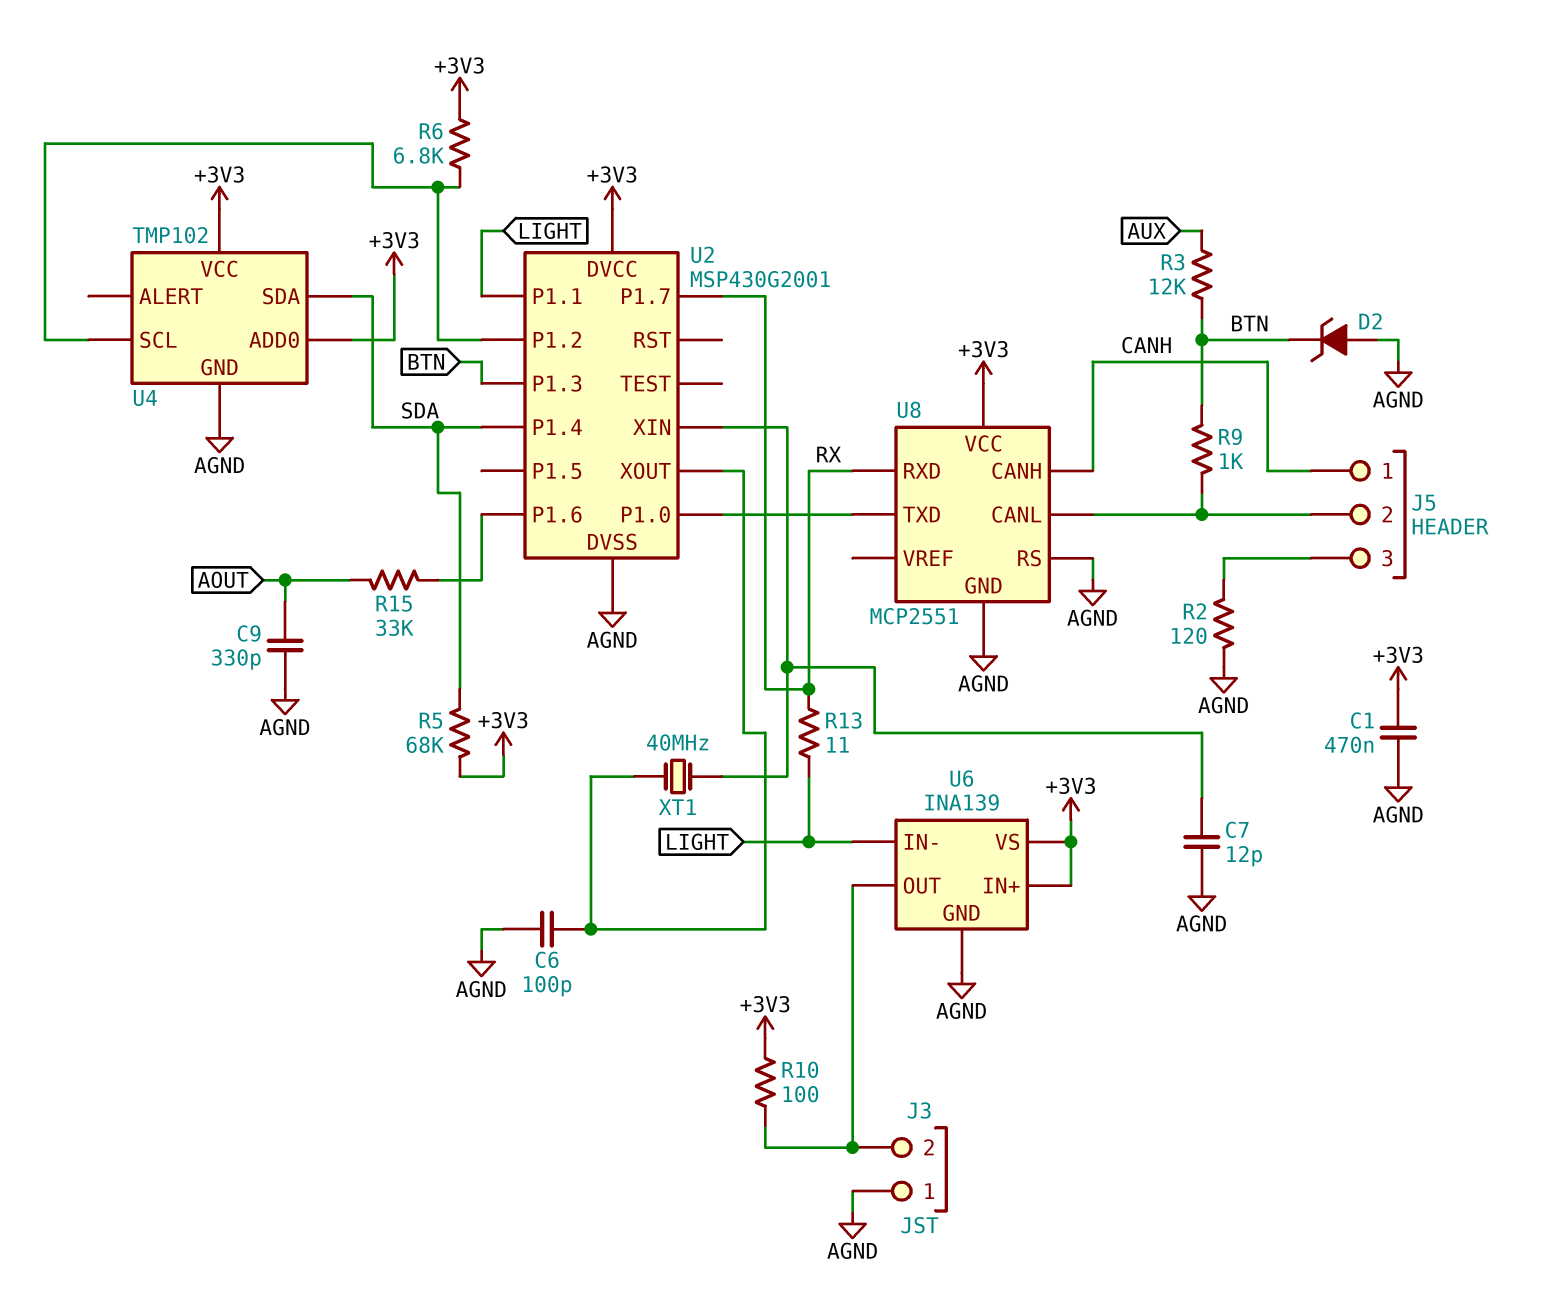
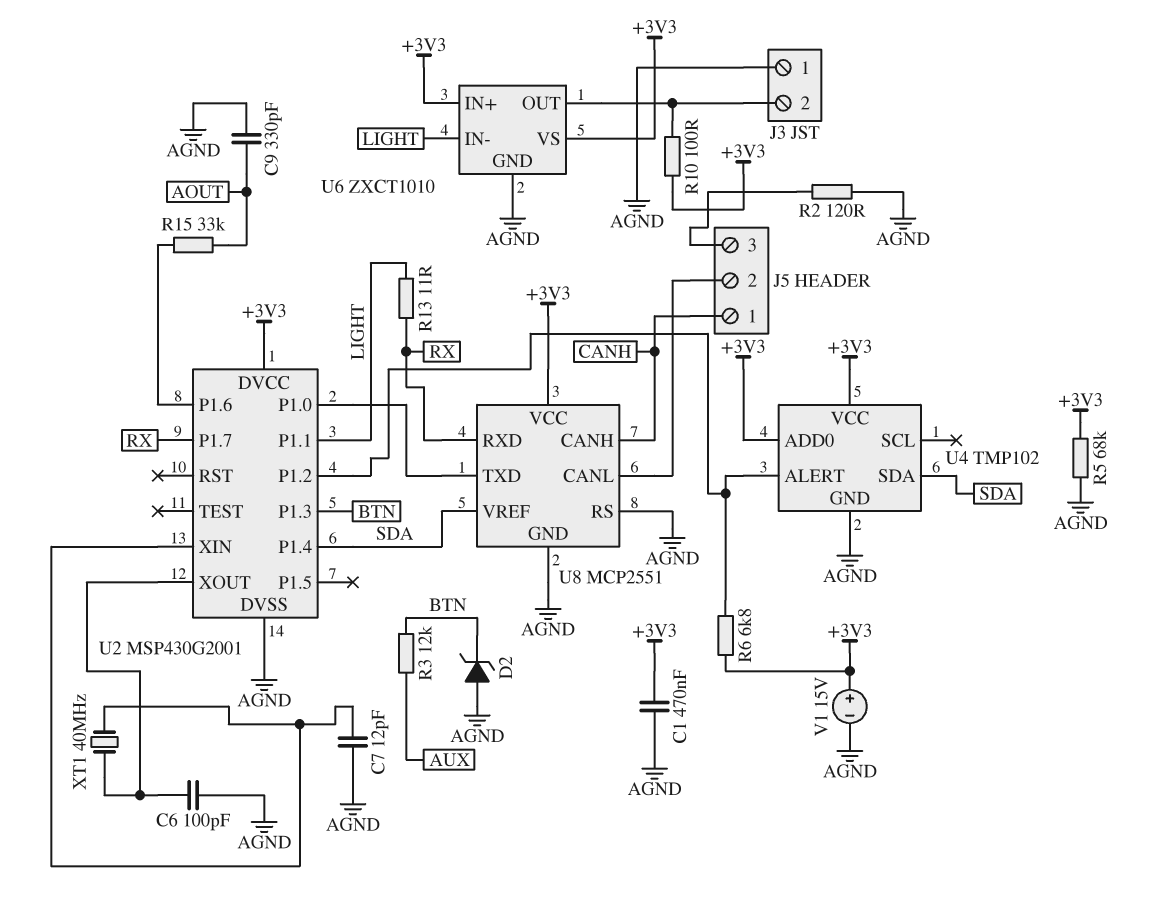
R5: 68k (+3V3, SDA) -> 68k (+3V3, AGND)
R9: 1k (BTN, J5/2) -> none
U4 pin ALERT: none -> U2/P1.2
U4 pin SCL: U2/P1.2 -> none
U6: INA139 -> ZXCT1010
U8 pin VREF: none -> SDA
V1: none -> 15V (plus +3V3, minus AGND)

